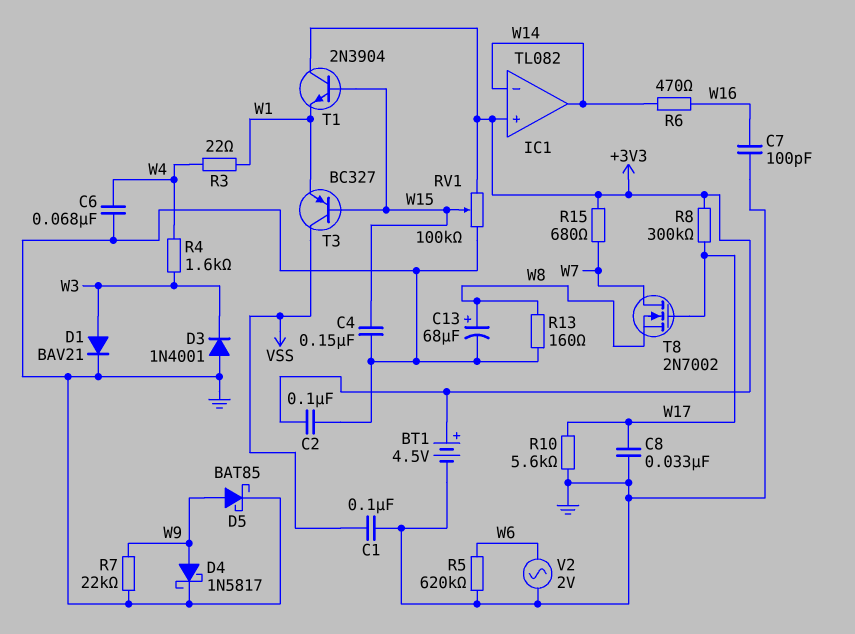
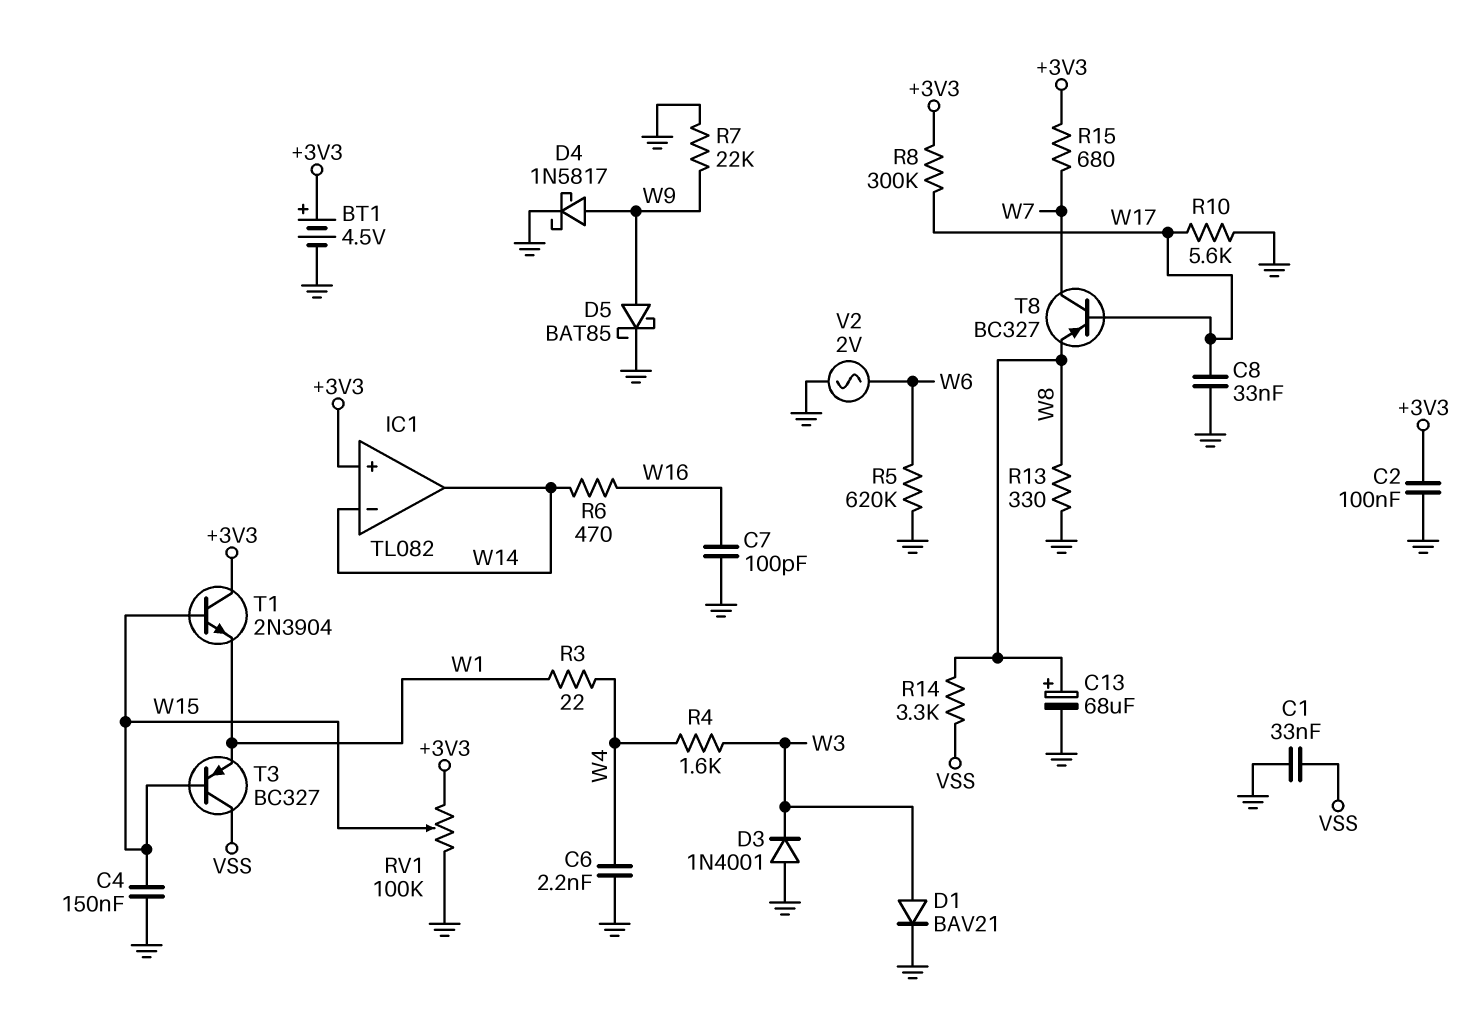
C1: 100nF (GND, VSS) -> 33nF (GND, VSS)
C6: 68nF (GND, W4) -> 2.2nF (GND, W4)
R13: 160 (GND, W8) -> 330 (GND, W8)
R14: none -> 3.3k (VSS, W8)
T8: NMOS 2N7002 (G W17, D W7, S W8) -> PNP BC327 (B W17, C W7, E W8)

